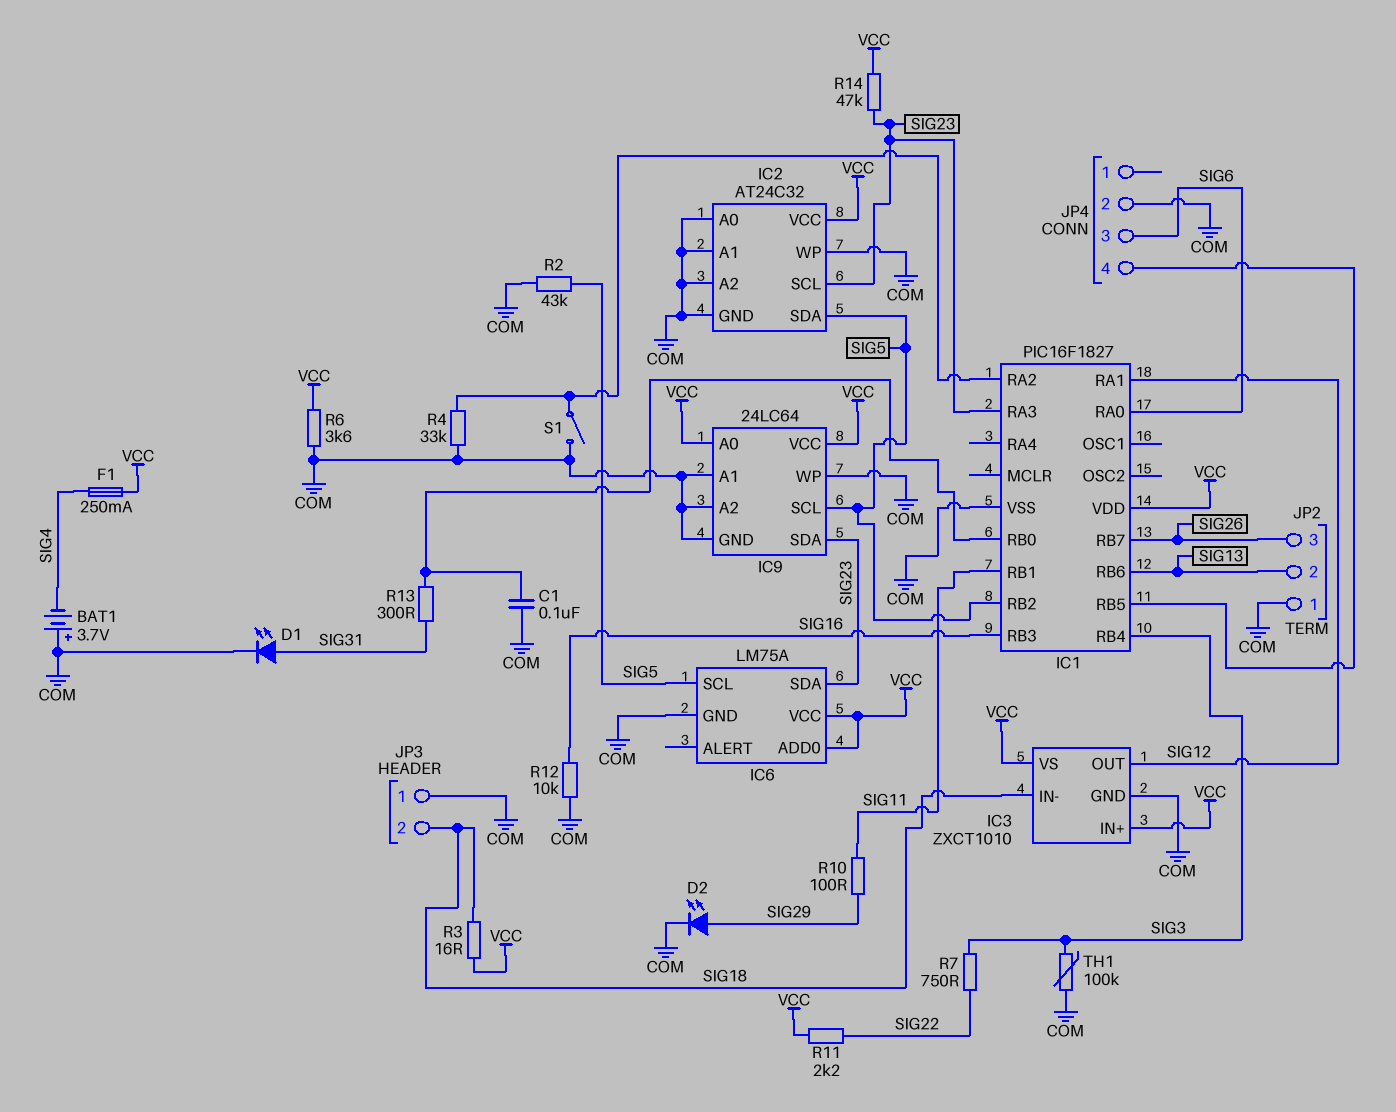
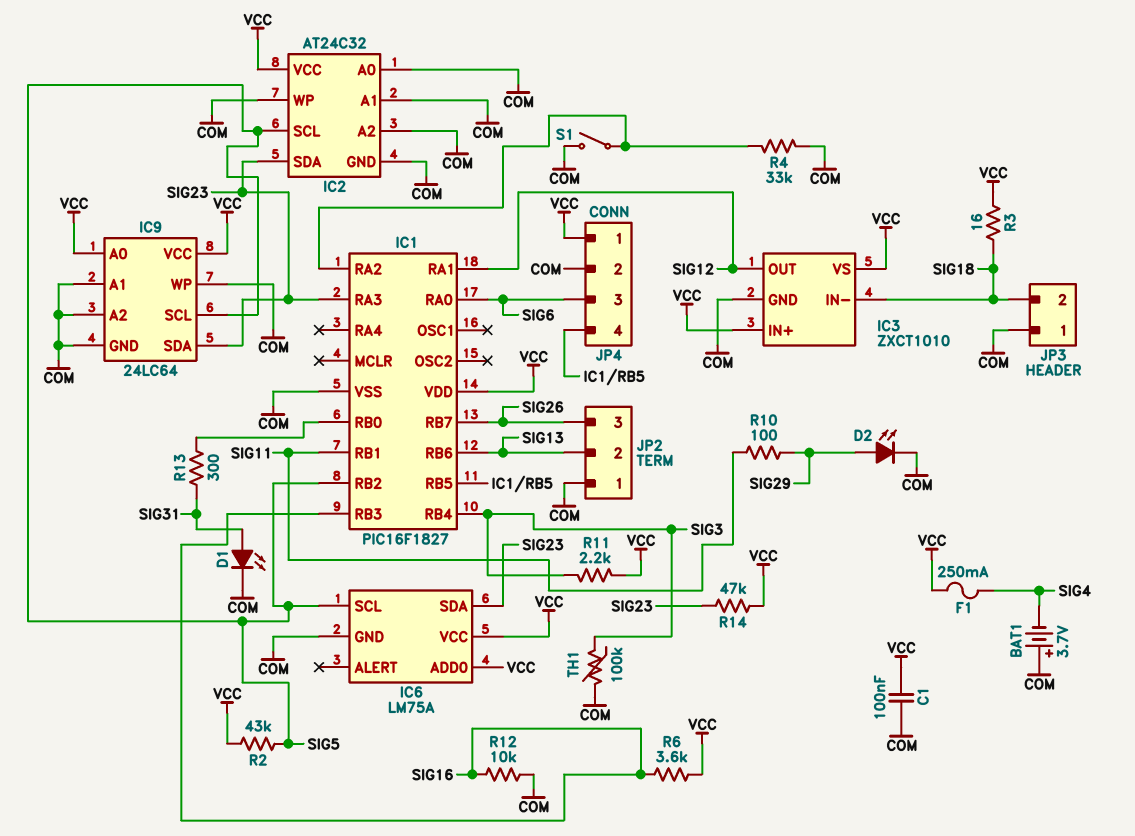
C1: 100nF (COM, IC1/RB0) -> 100nF (COM, VCC)
IC2 pin SCL: SIG23 -> SIG5
IC2 pin SDA: SIG5 -> SIG23
JP4 pin 1: none -> VCC
R2: 43k (COM, SIG5) -> 43k (SIG5, VCC)
R6: 3.6k (COM, VCC) -> 3.6k (SIG16, VCC)
R7: 750 (SIG3, SIG22) -> none
R11: 2.2k (SIG22, VCC) -> 2.2k (SIG3, VCC)

